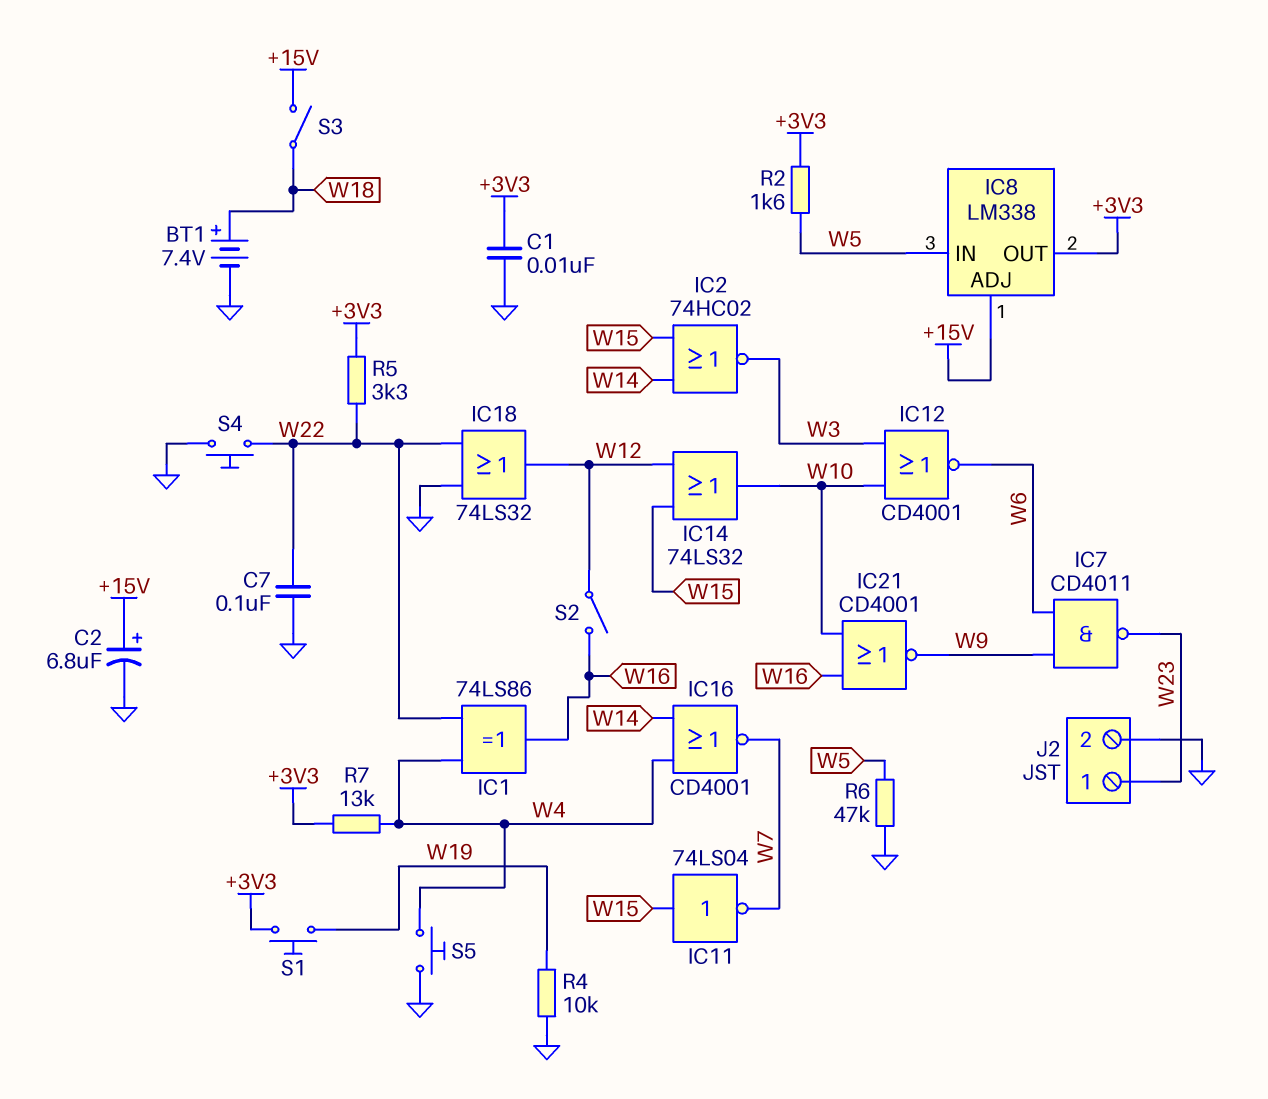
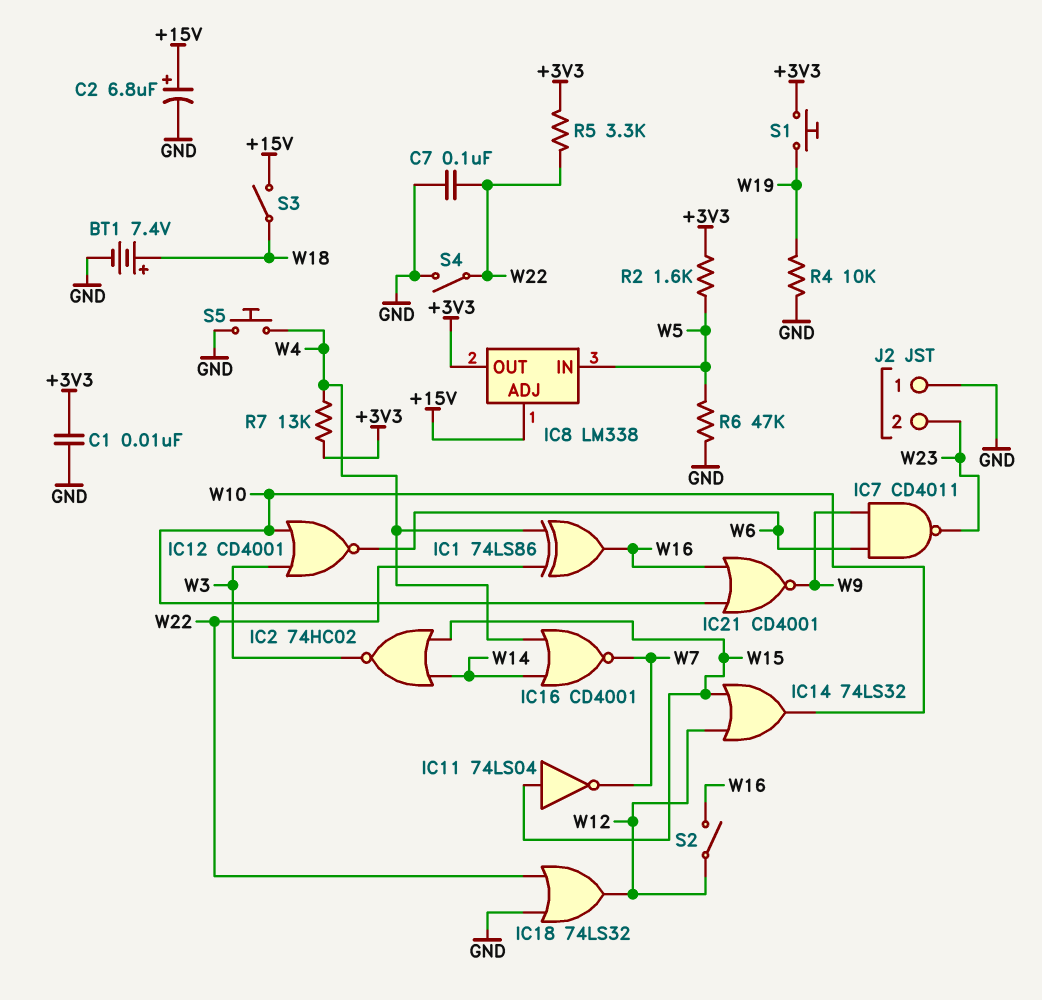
J2 pin 1: W23 -> GND
J2 pin 2: GND -> W23
S4: button (GND, W22) -> switch (GND, W22)

